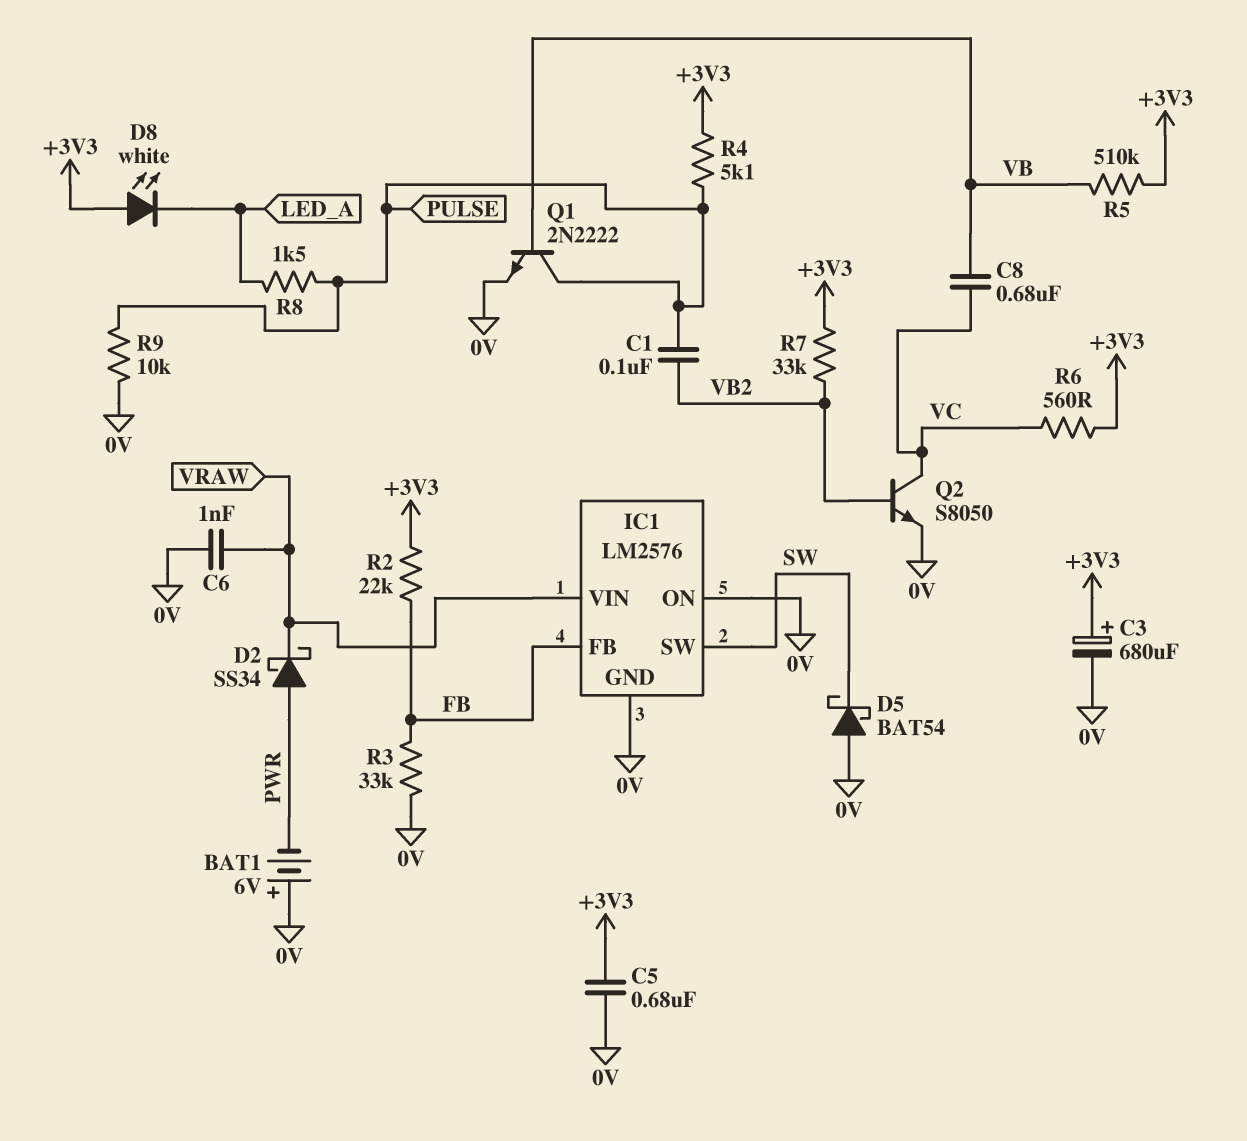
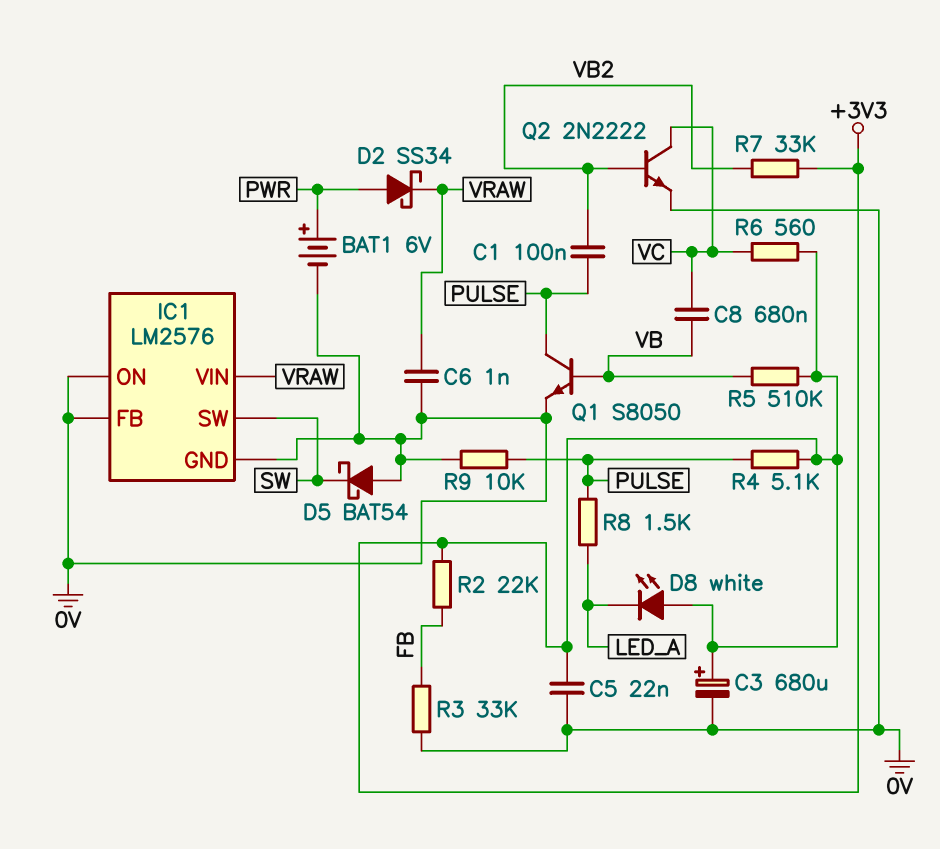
BAT1: 6V (plus 0V, minus PWR) -> 6V (plus PWR, minus 0V)
C5: 680nF (+3V3, 0V) -> 22nF (+3V3, 0V)
IC1 pin FB: FB -> 0V
Q1: NPN 2N2222 (B VB, C PULSE, E 0V) -> NPN S8050 (B VB, C PULSE, E 0V)
Q2: NPN S8050 (B VB2, C VC, E 0V) -> NPN 2N2222 (B VB2, C VC, E 0V)

